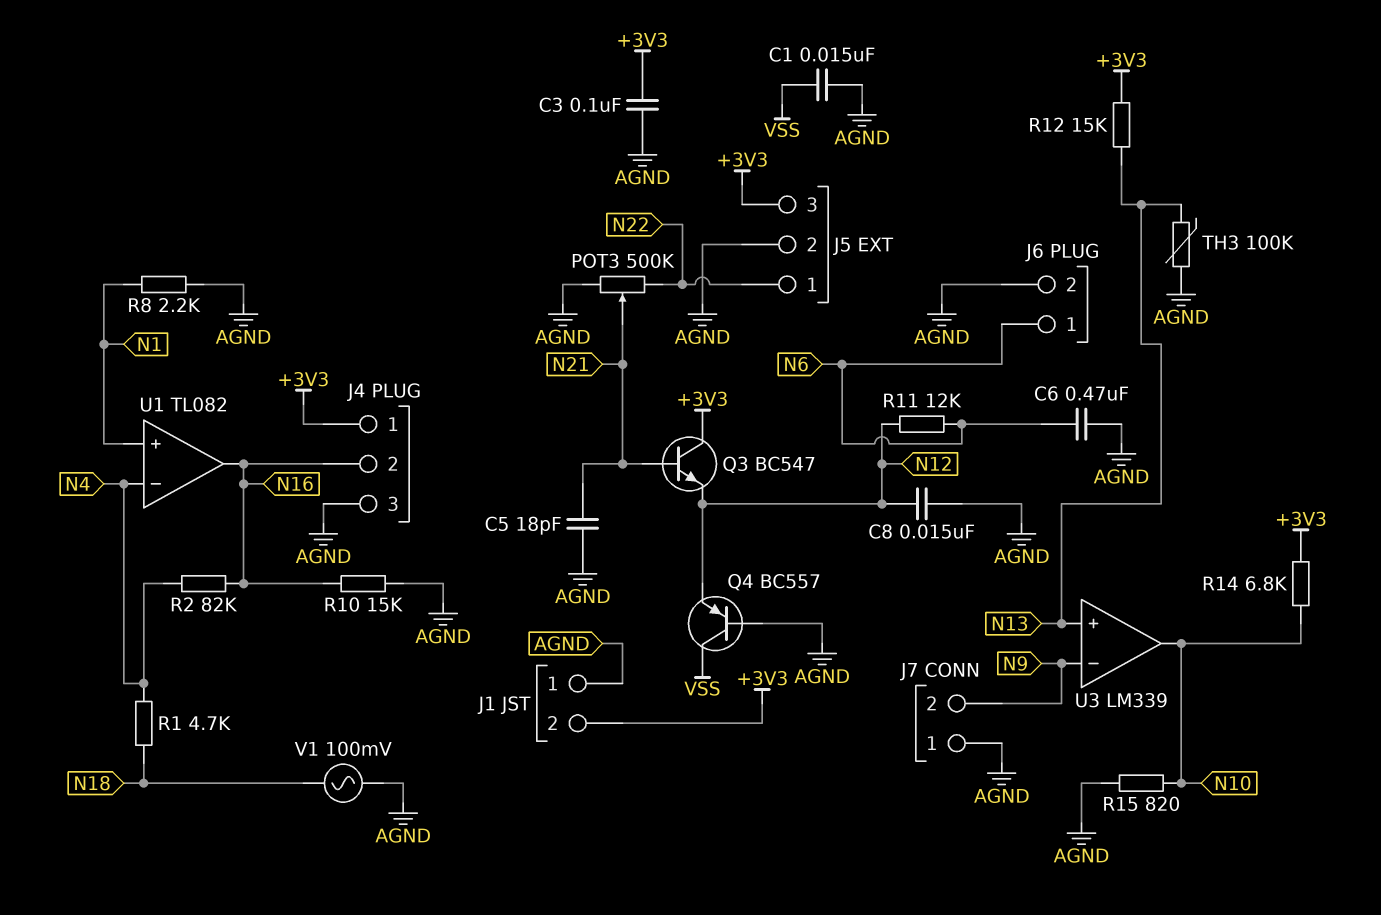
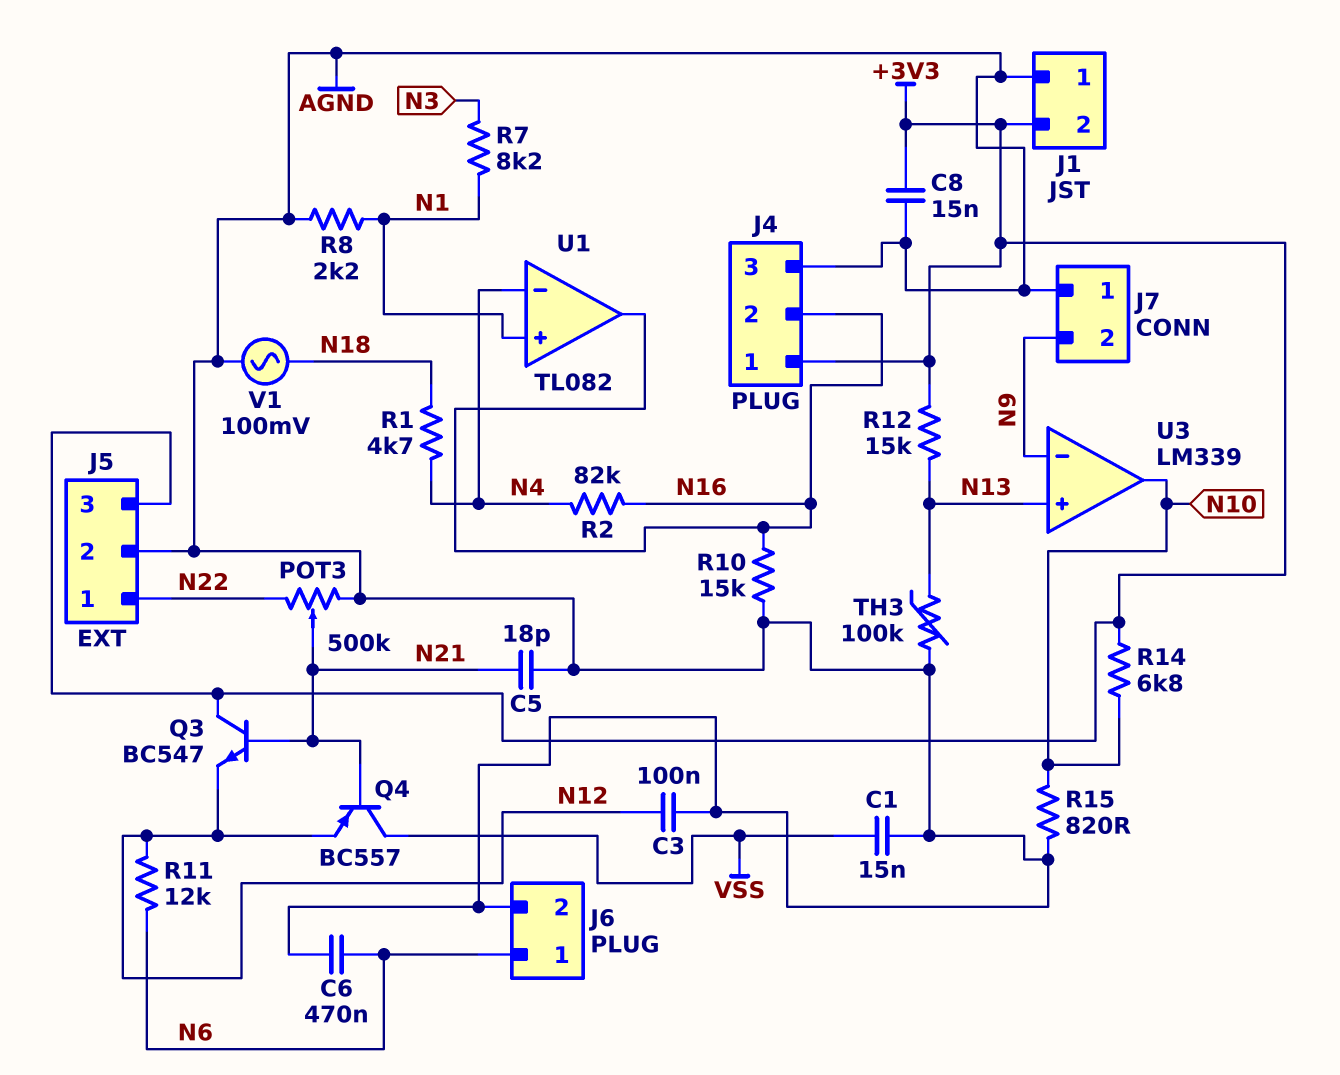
C3: 100nF (+3V3, AGND) -> 100nF (AGND, N12)
C8: 15nF (AGND, N12) -> 15nF (+3V3, AGND)
Q4: PNP BC557 (B AGND, C VSS, E N12) -> PNP BC557 (B N21, C VSS, E N12)
R7: none -> 8.2k (N1, N3)

